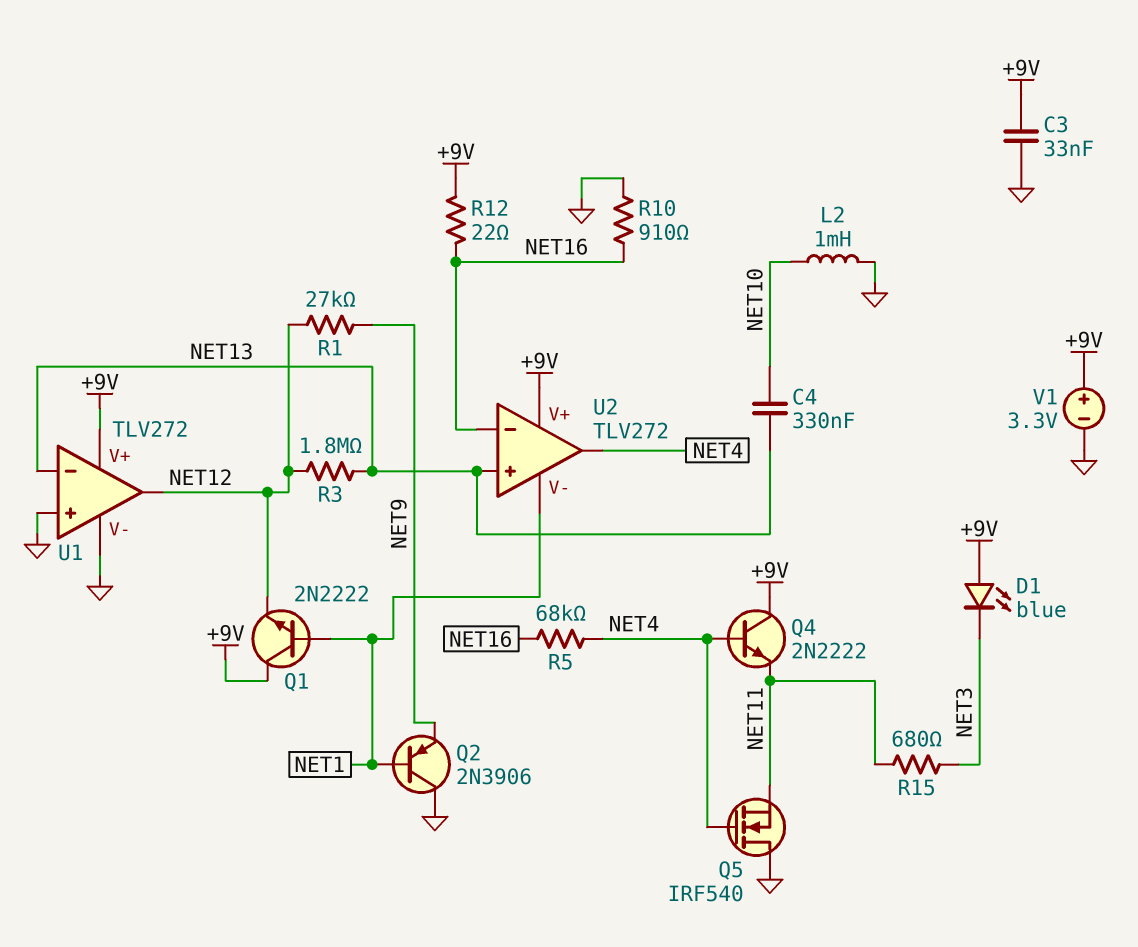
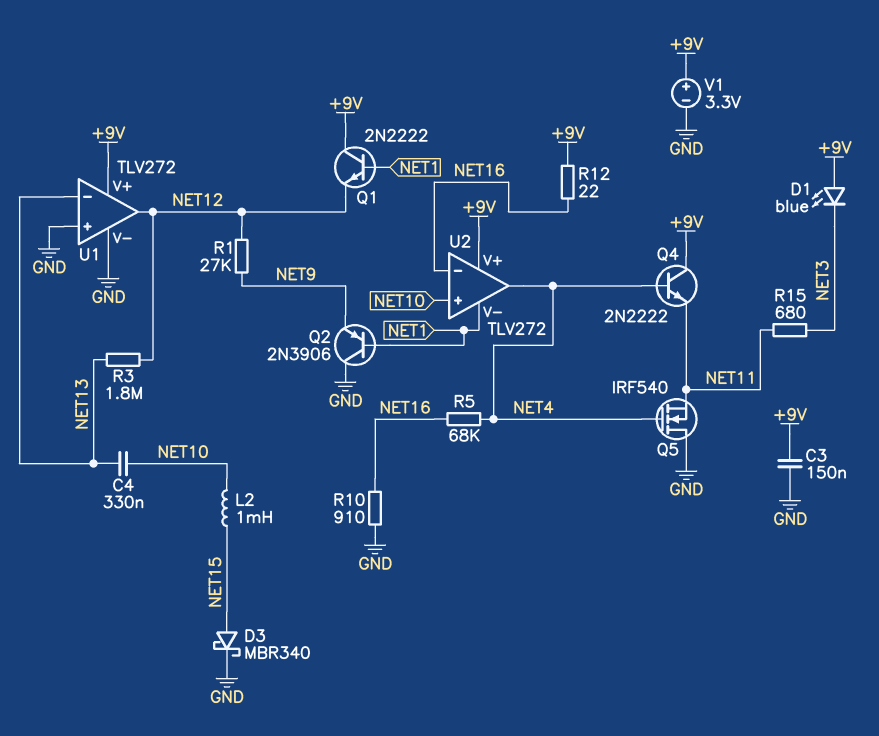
C3: 33nF (+9V, GND) -> 150nF (+9V, GND)
D3: none -> schottky MBR340 (A NET15, K GND)
L2: 1mH (GND, NET10) -> 1mH (NET10, NET15)
U2 pin in+: NET13 -> NET10

